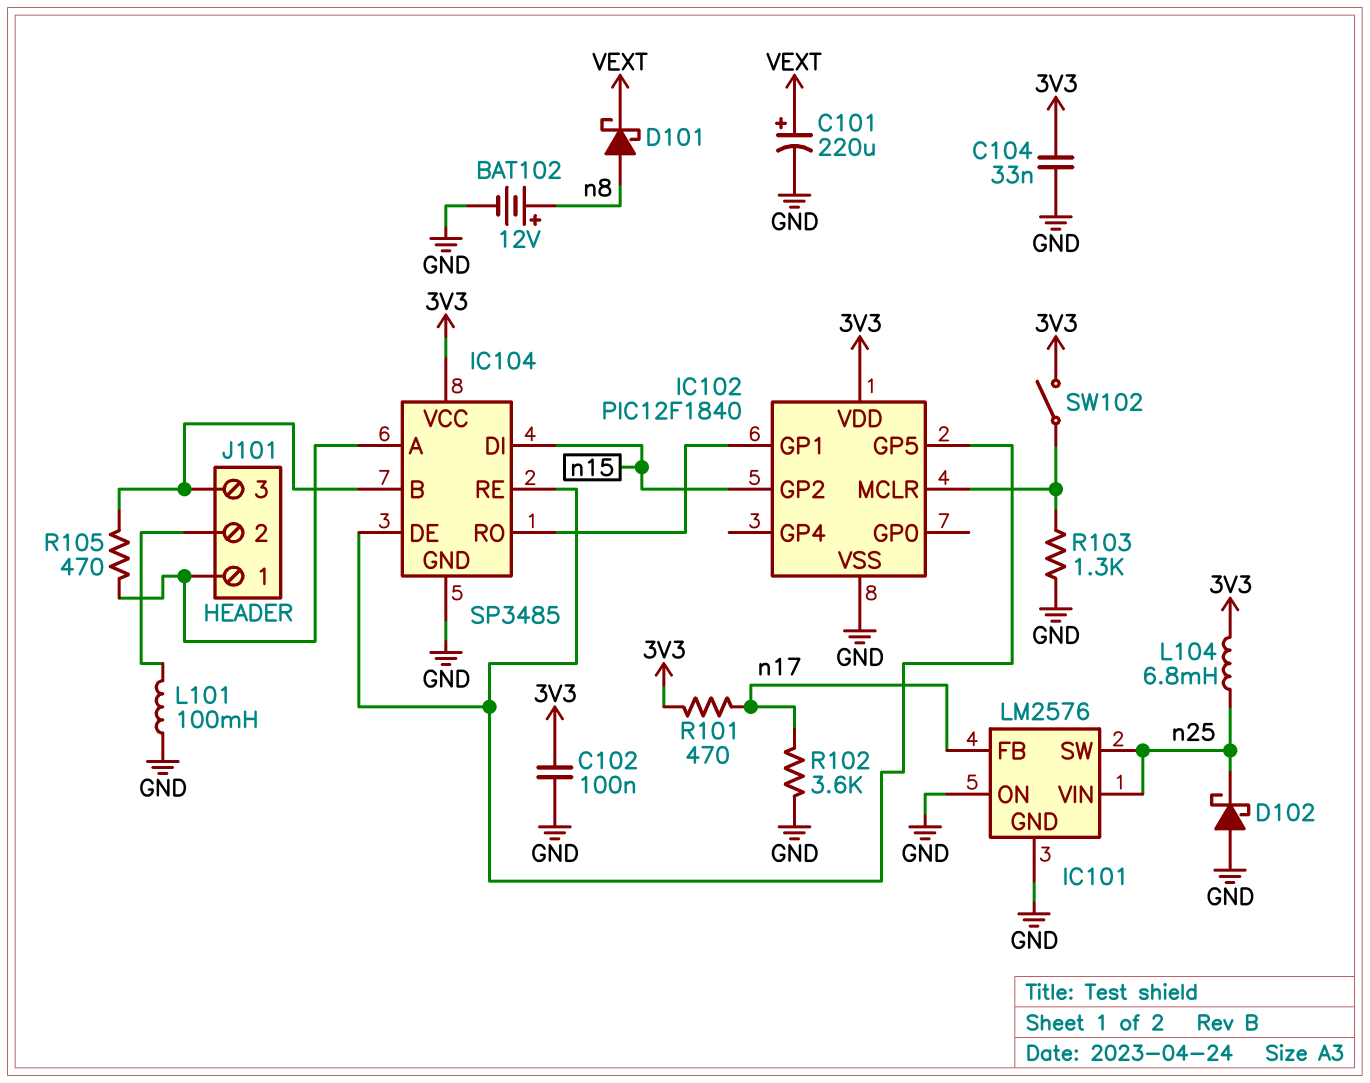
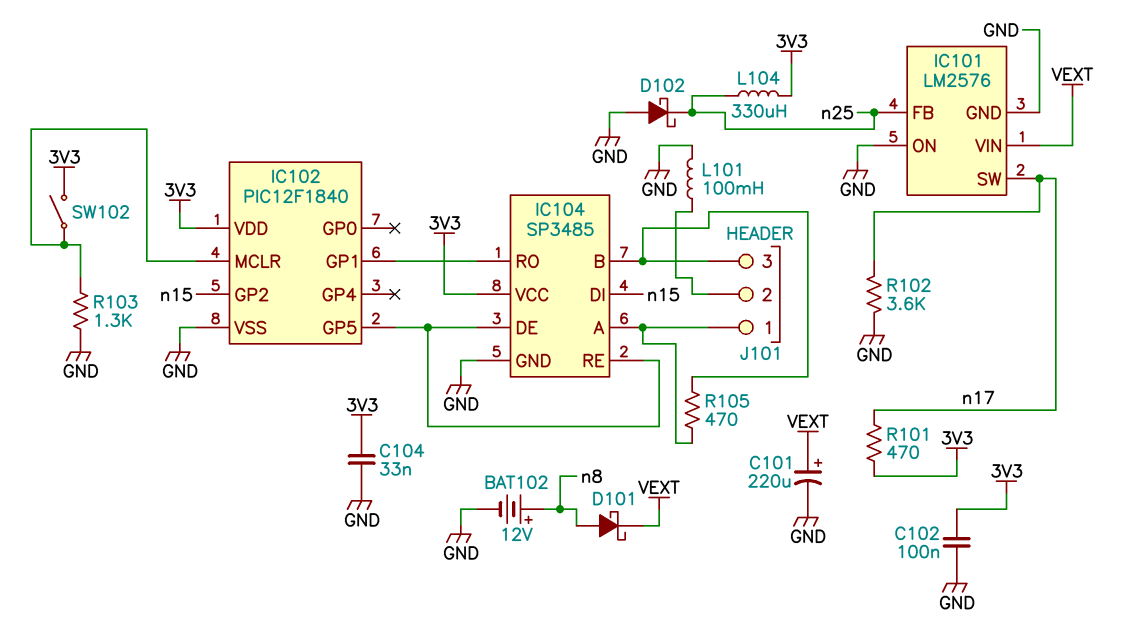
IC101 pin FB: n17 -> n25
IC101 pin SW: n25 -> n17
IC101 pin VIN: n25 -> VEXT
L104: 6.8mH (3V3, n25) -> 330uH (3V3, n25)

